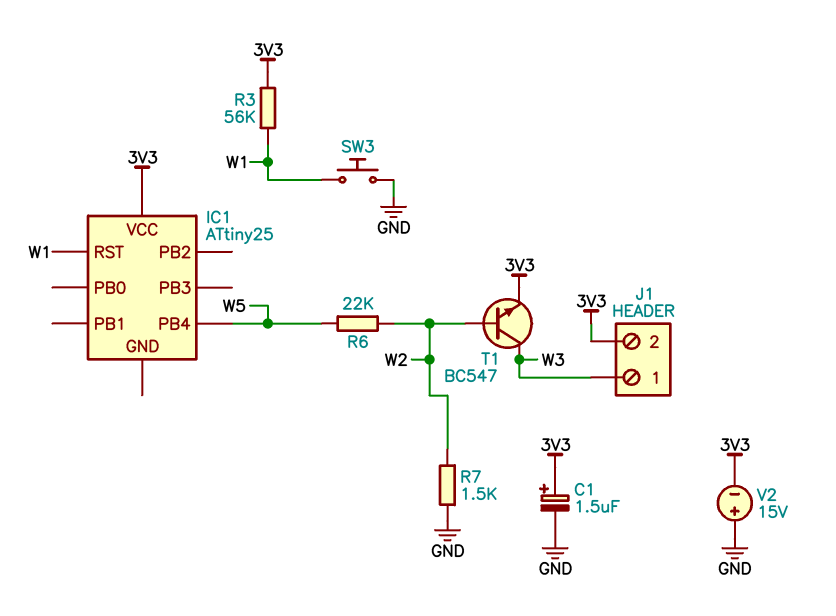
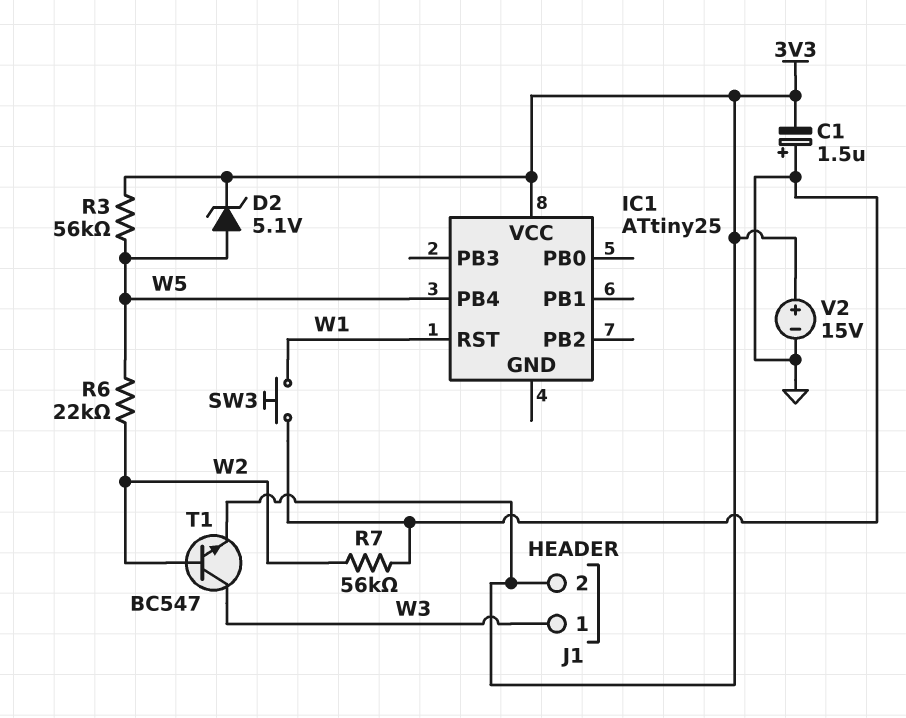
C1: 1.5uF (plus 3V3, minus GND) -> 1.5uF (plus GND, minus 3V3)
D2: none -> zener 5.1V (A W5, K 3V3)
R3: 56k (3V3, W1) -> 56k (3V3, W5)
R7: 1.5k (GND, W2) -> 56k (GND, W2)
V2: 15V (plus GND, minus 3V3) -> 15V (plus 3V3, minus GND)

